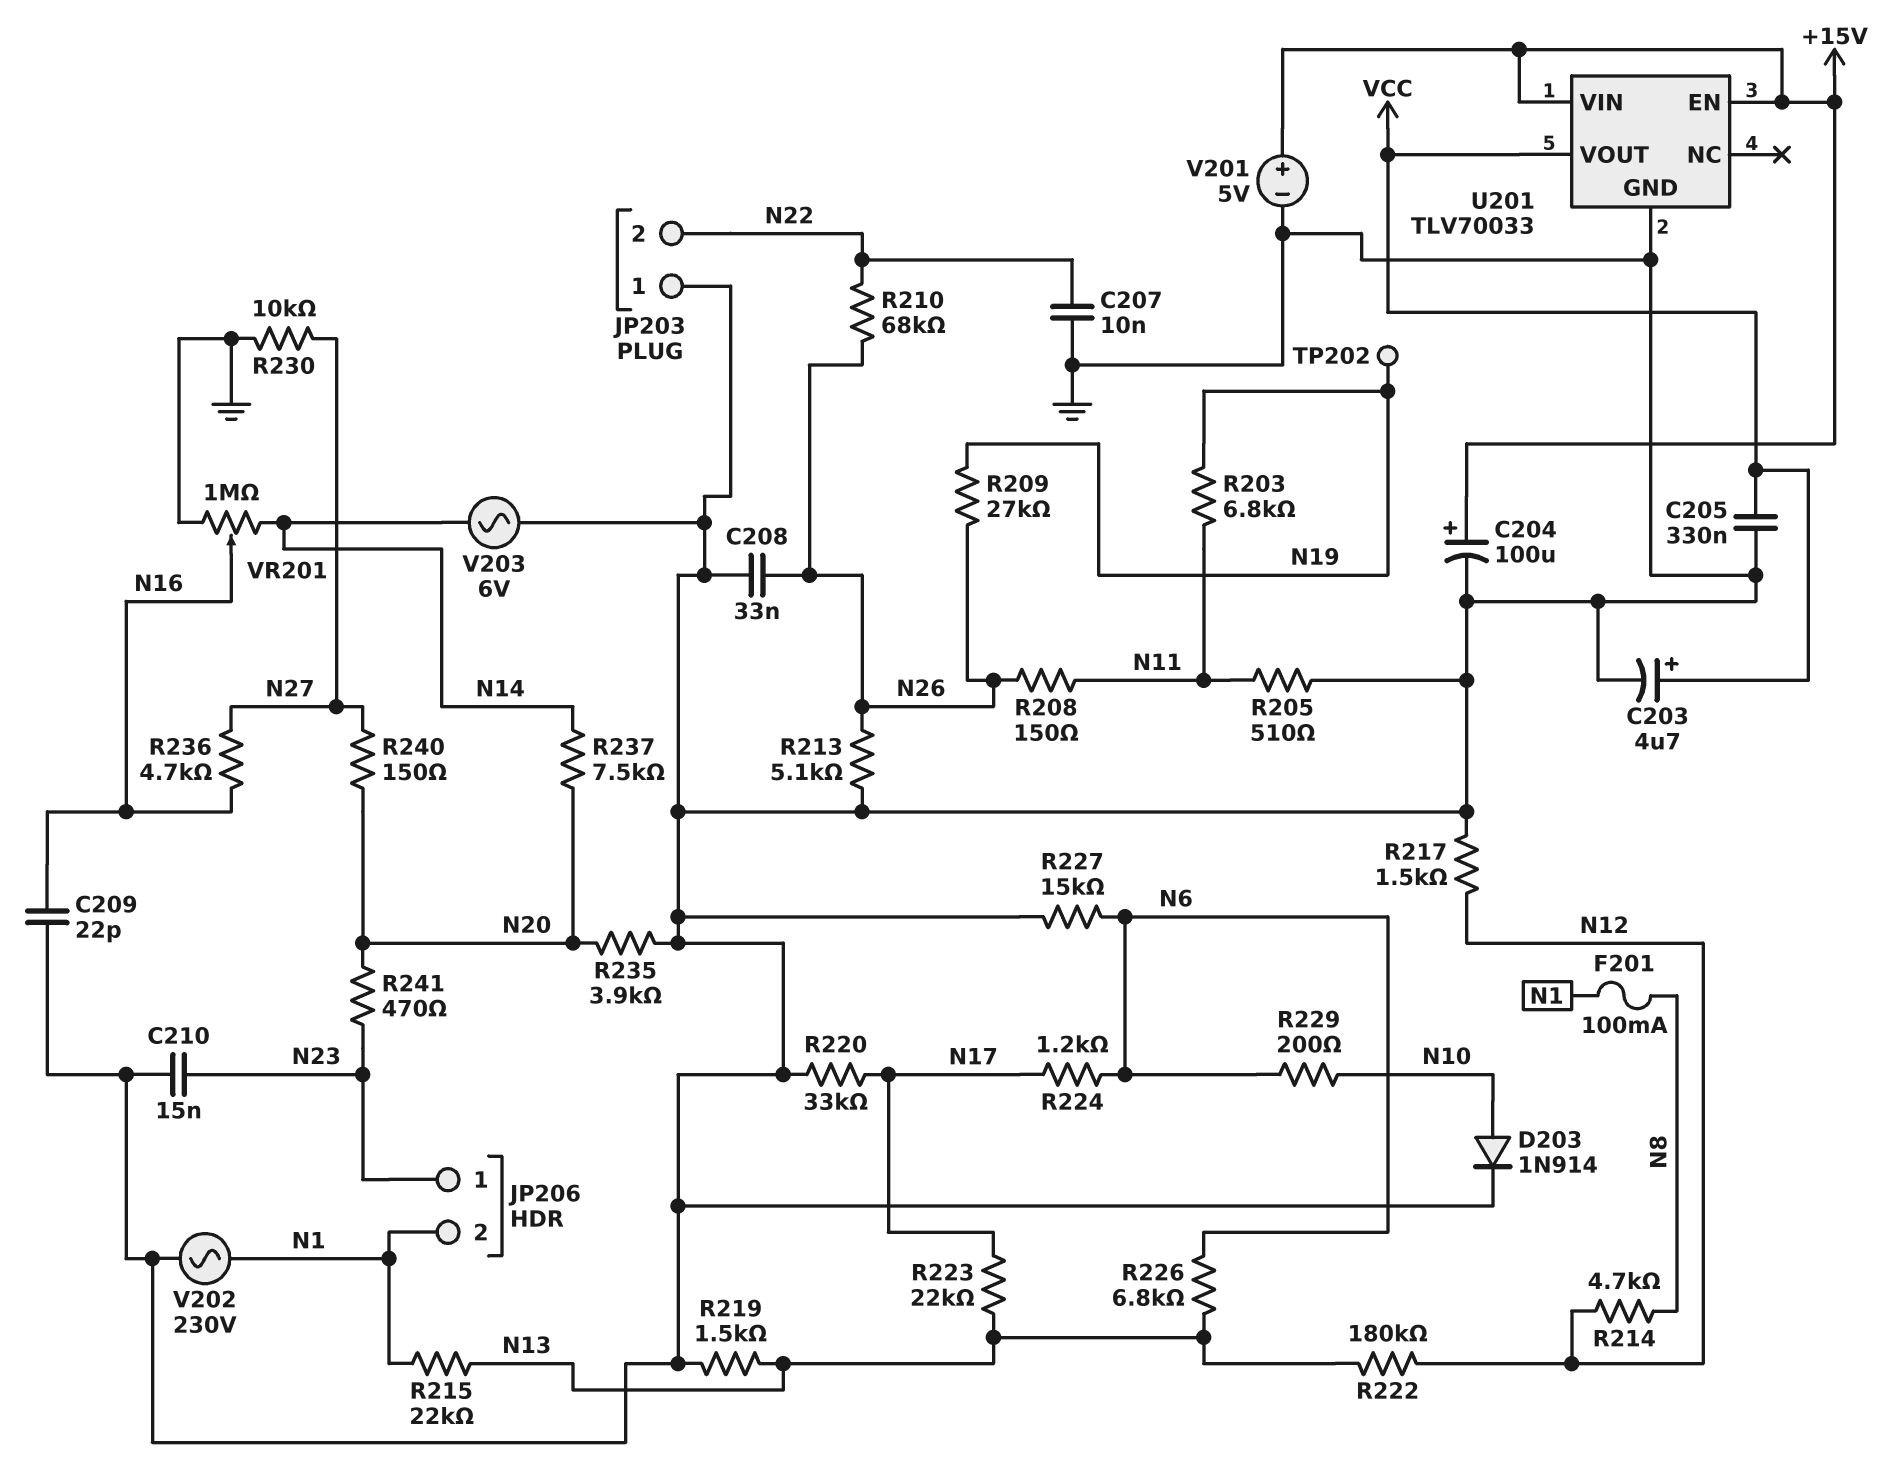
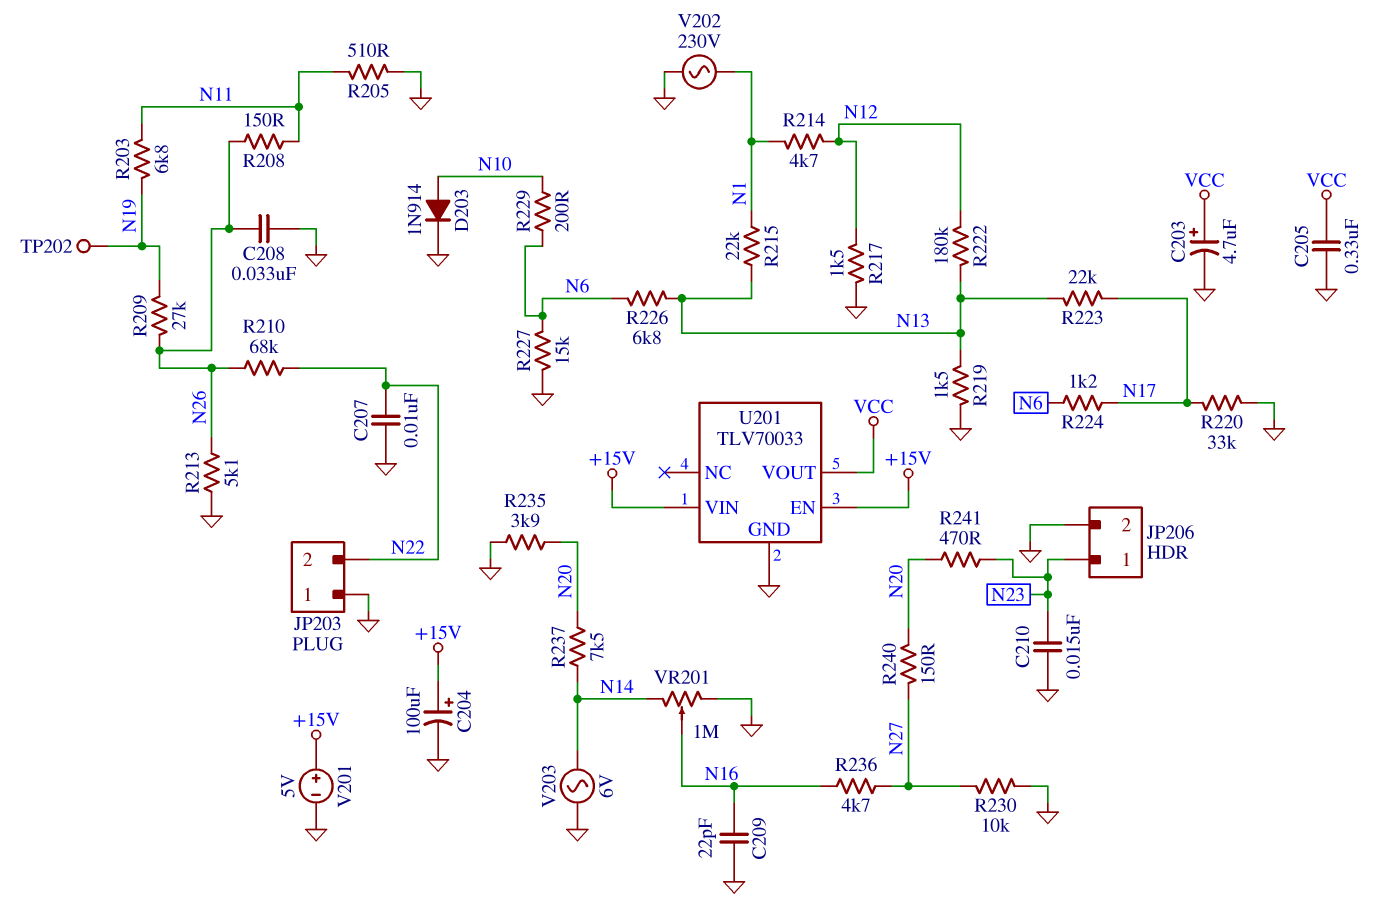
F201: 100mA (N1, N8) -> none
JP206 pin 2: N1 -> GND
R214: 4.7k (N8, N12) -> 4.7k (N1, N12)

